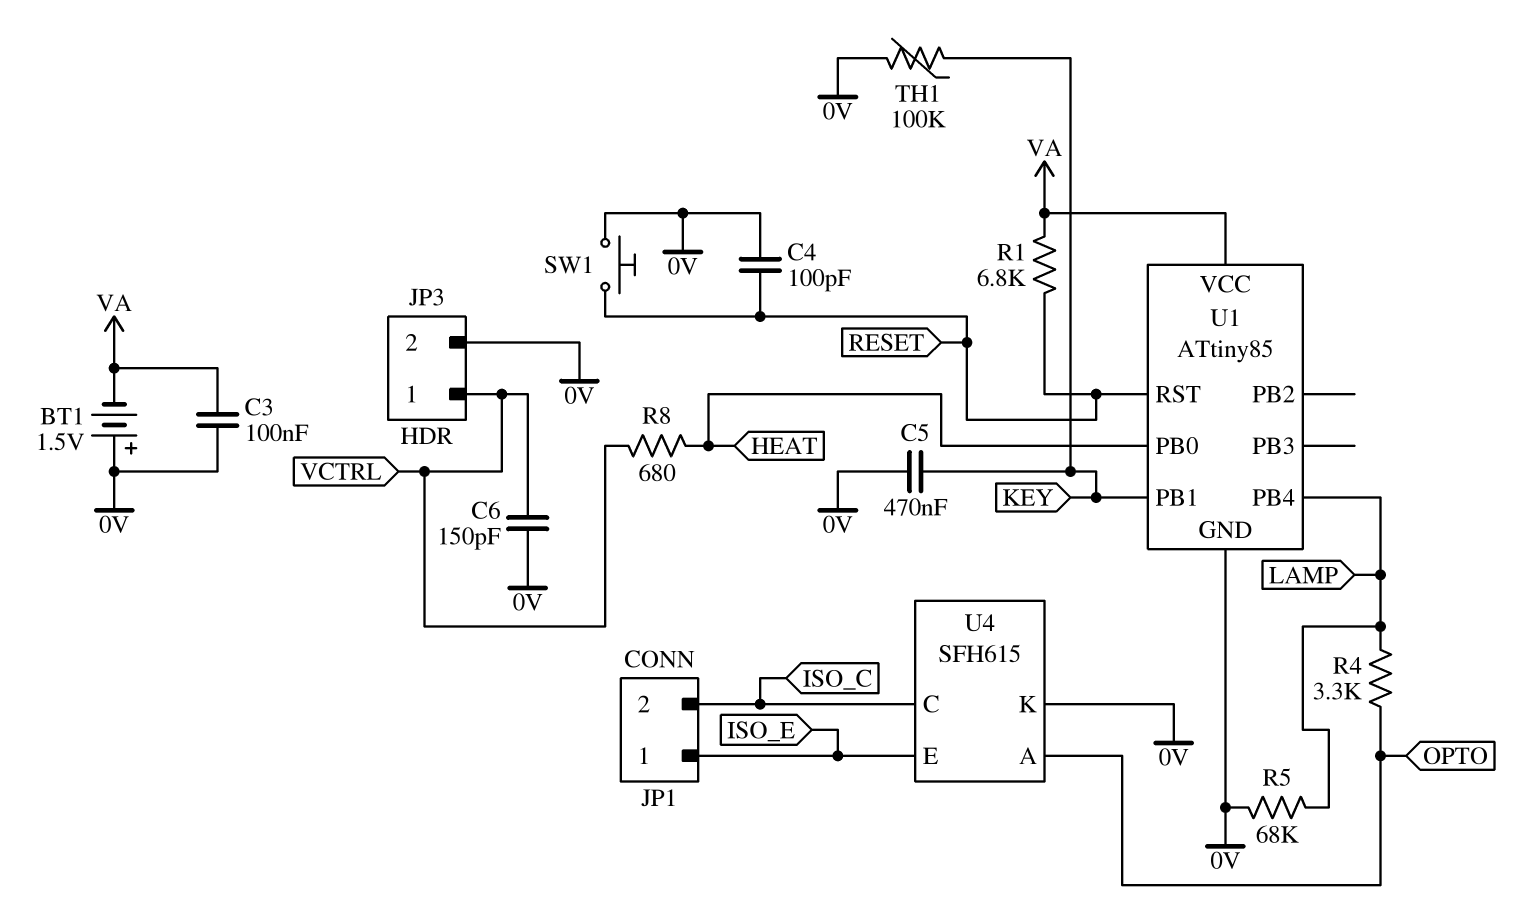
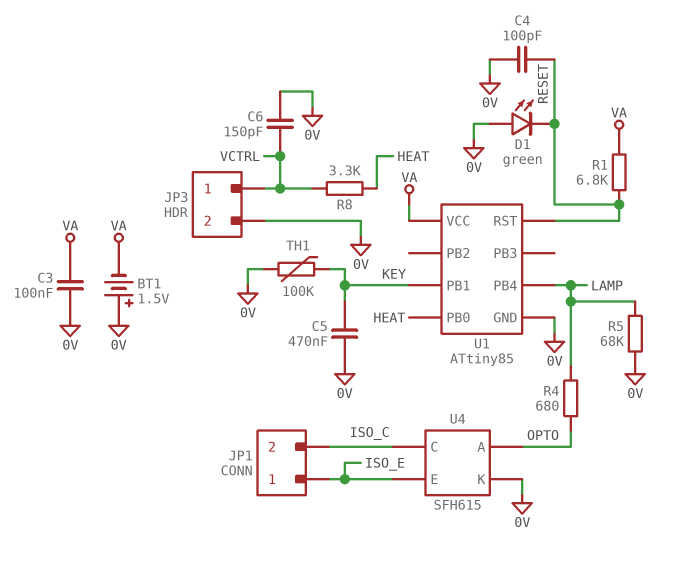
D1: none -> LED green (A 0V, K RESET)
R4: 3.3k (LAMP, OPTO) -> 680 (LAMP, OPTO)
R8: 680 (HEAT, VCTRL) -> 3.3k (HEAT, VCTRL)
SW1: button (0V, RESET) -> none

